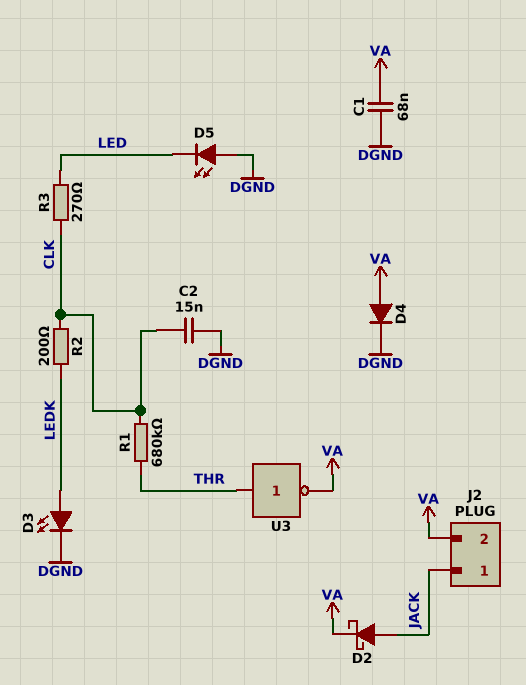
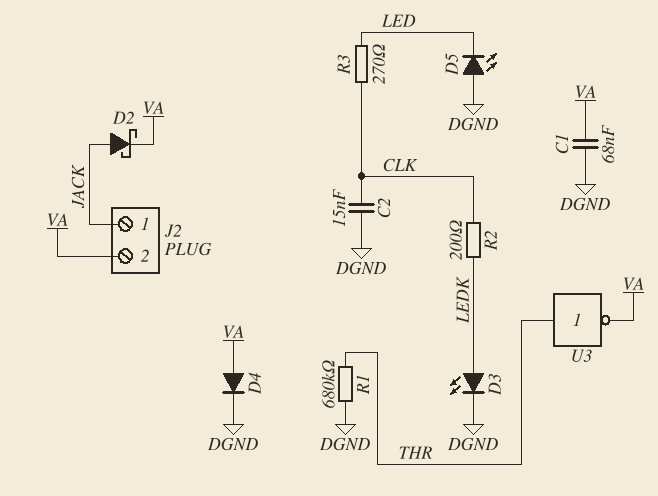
R1: 680k (CLK, THR) -> 680k (DGND, THR)

